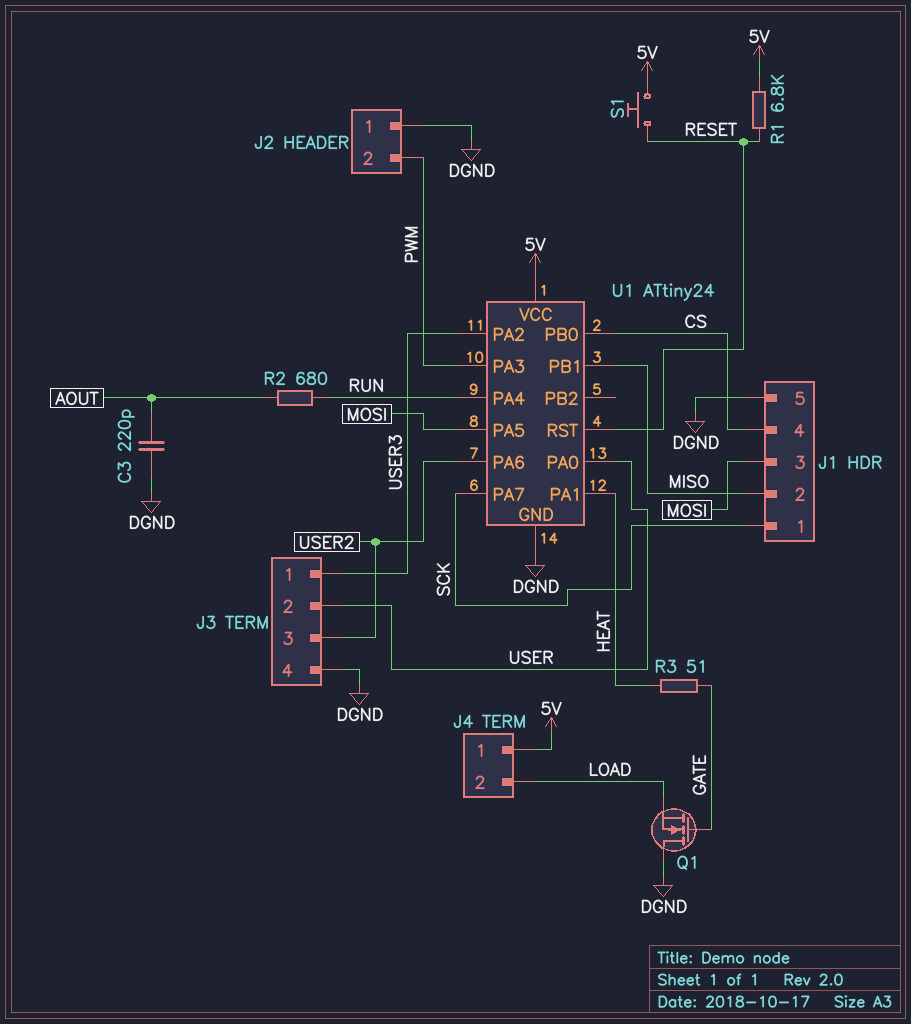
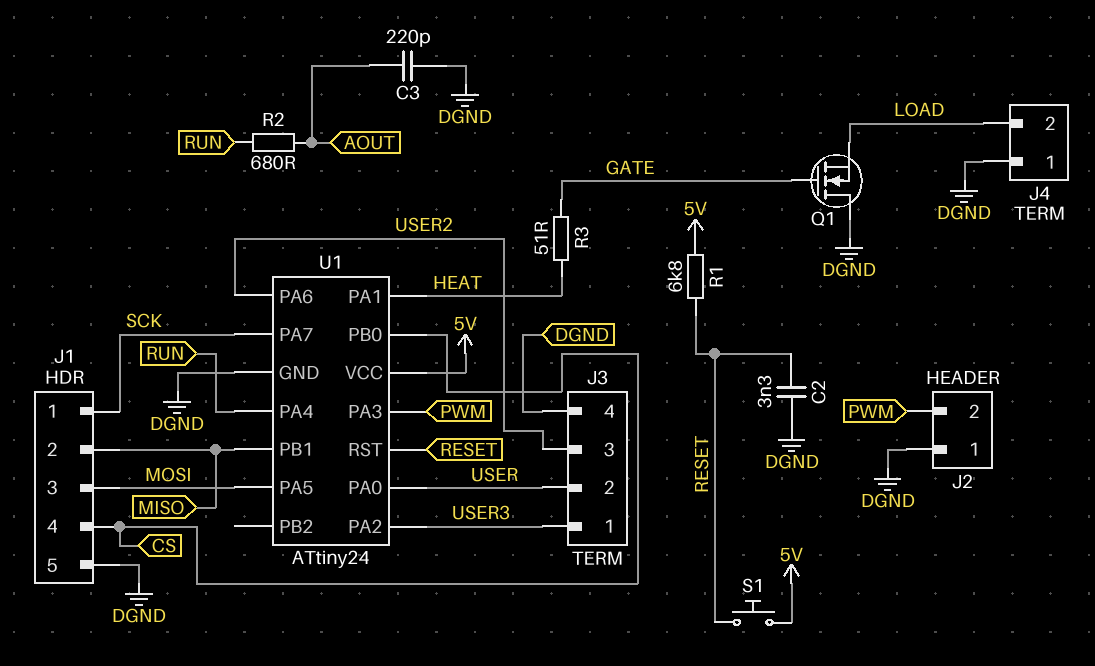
C2: none -> 3.3nF (DGND, RESET)
J4 pin 1: 5V -> DGND

